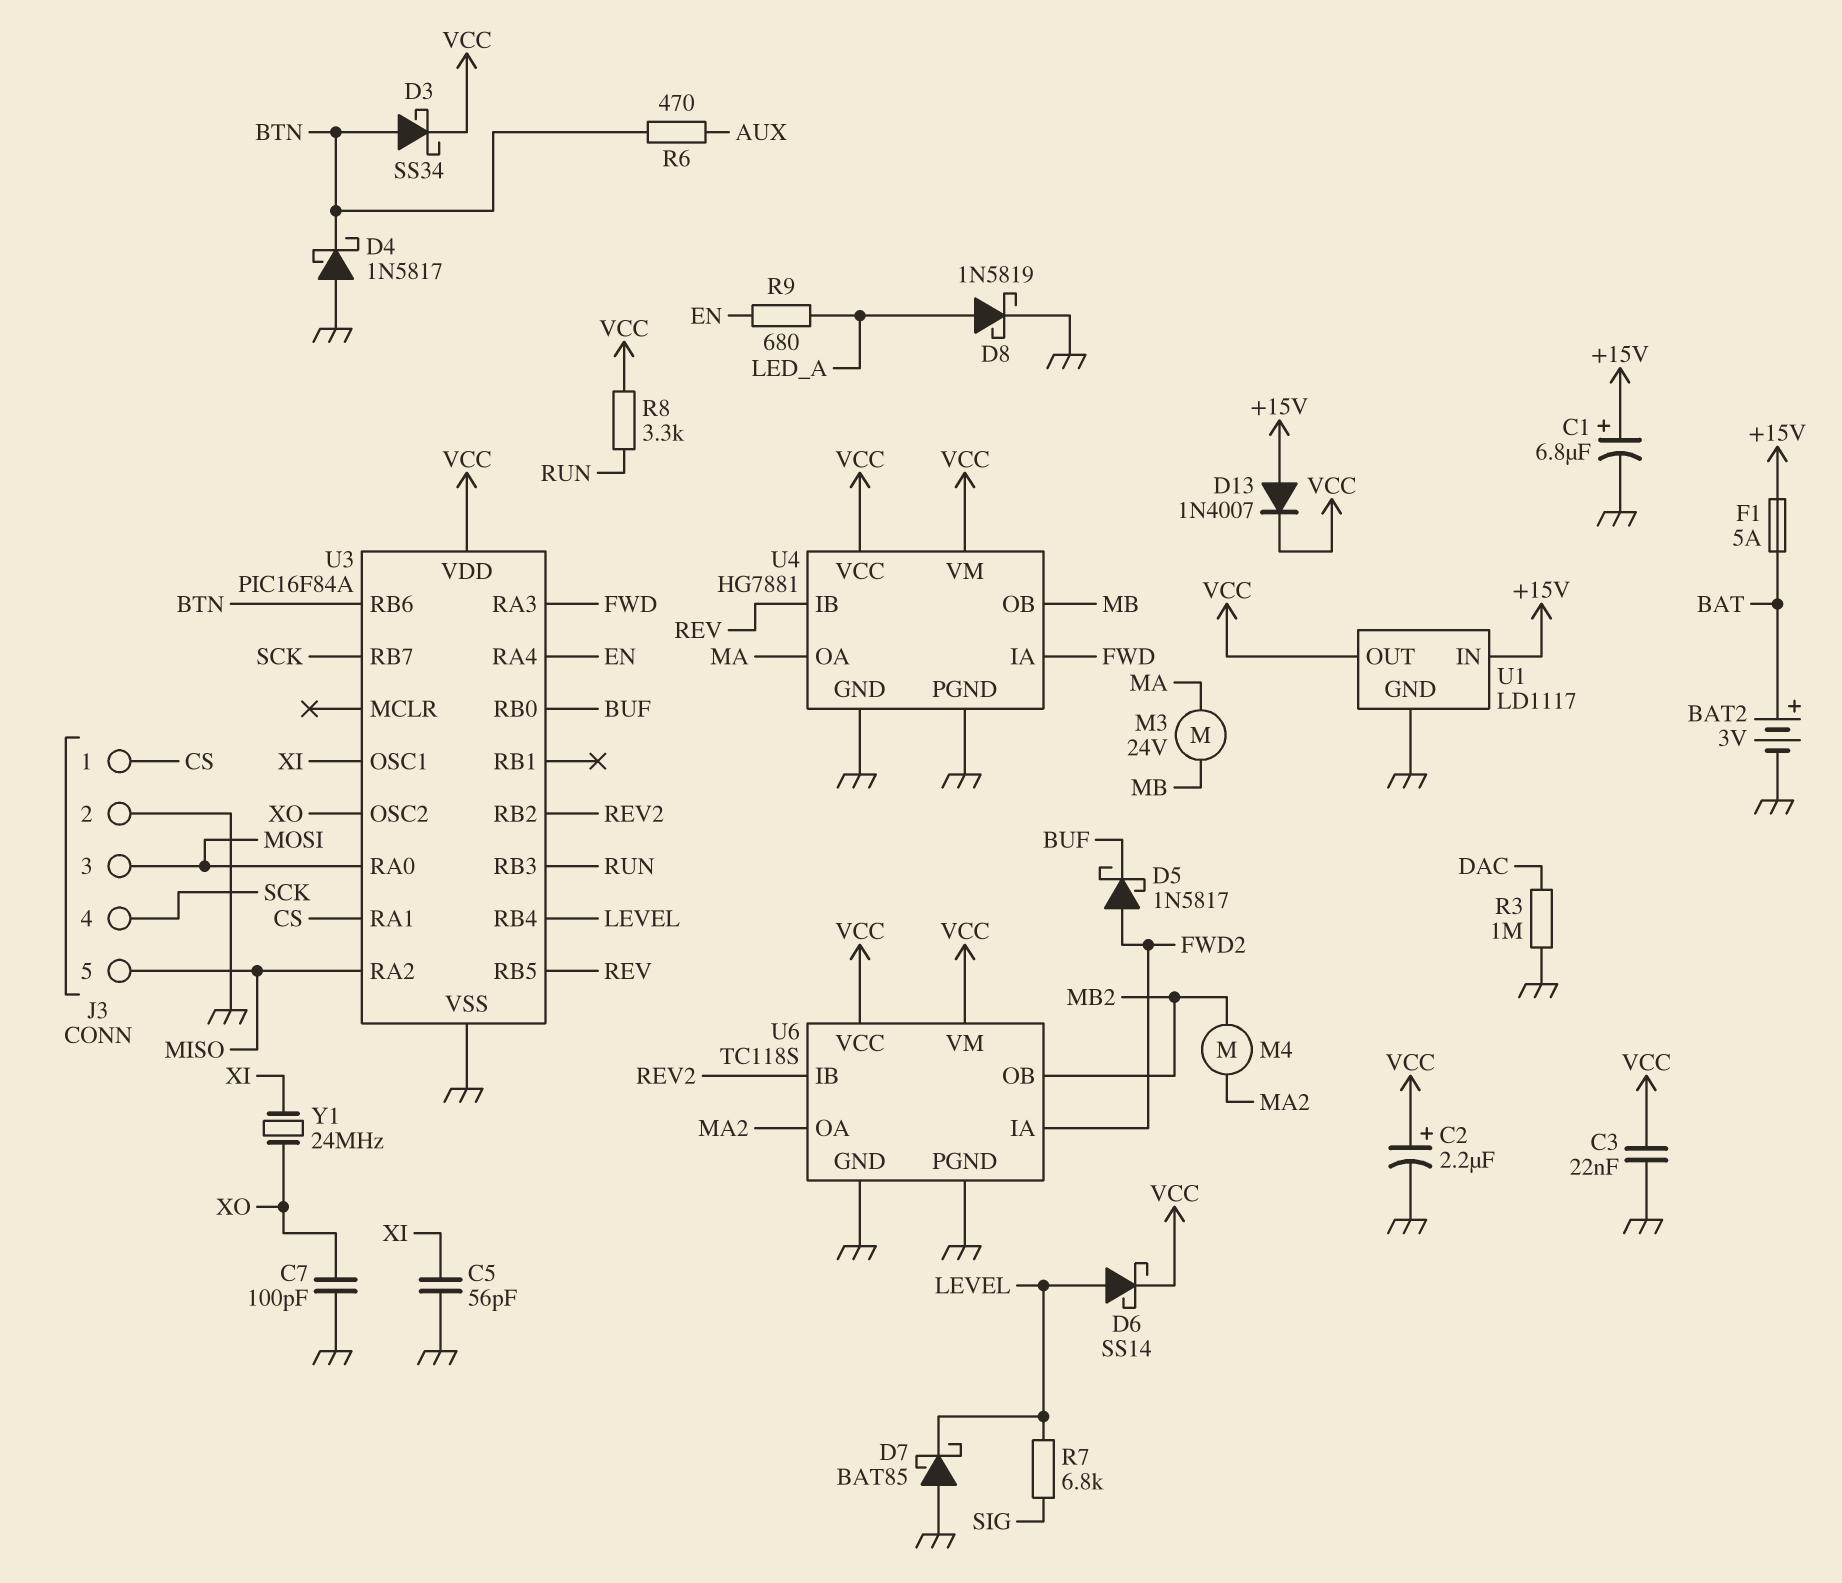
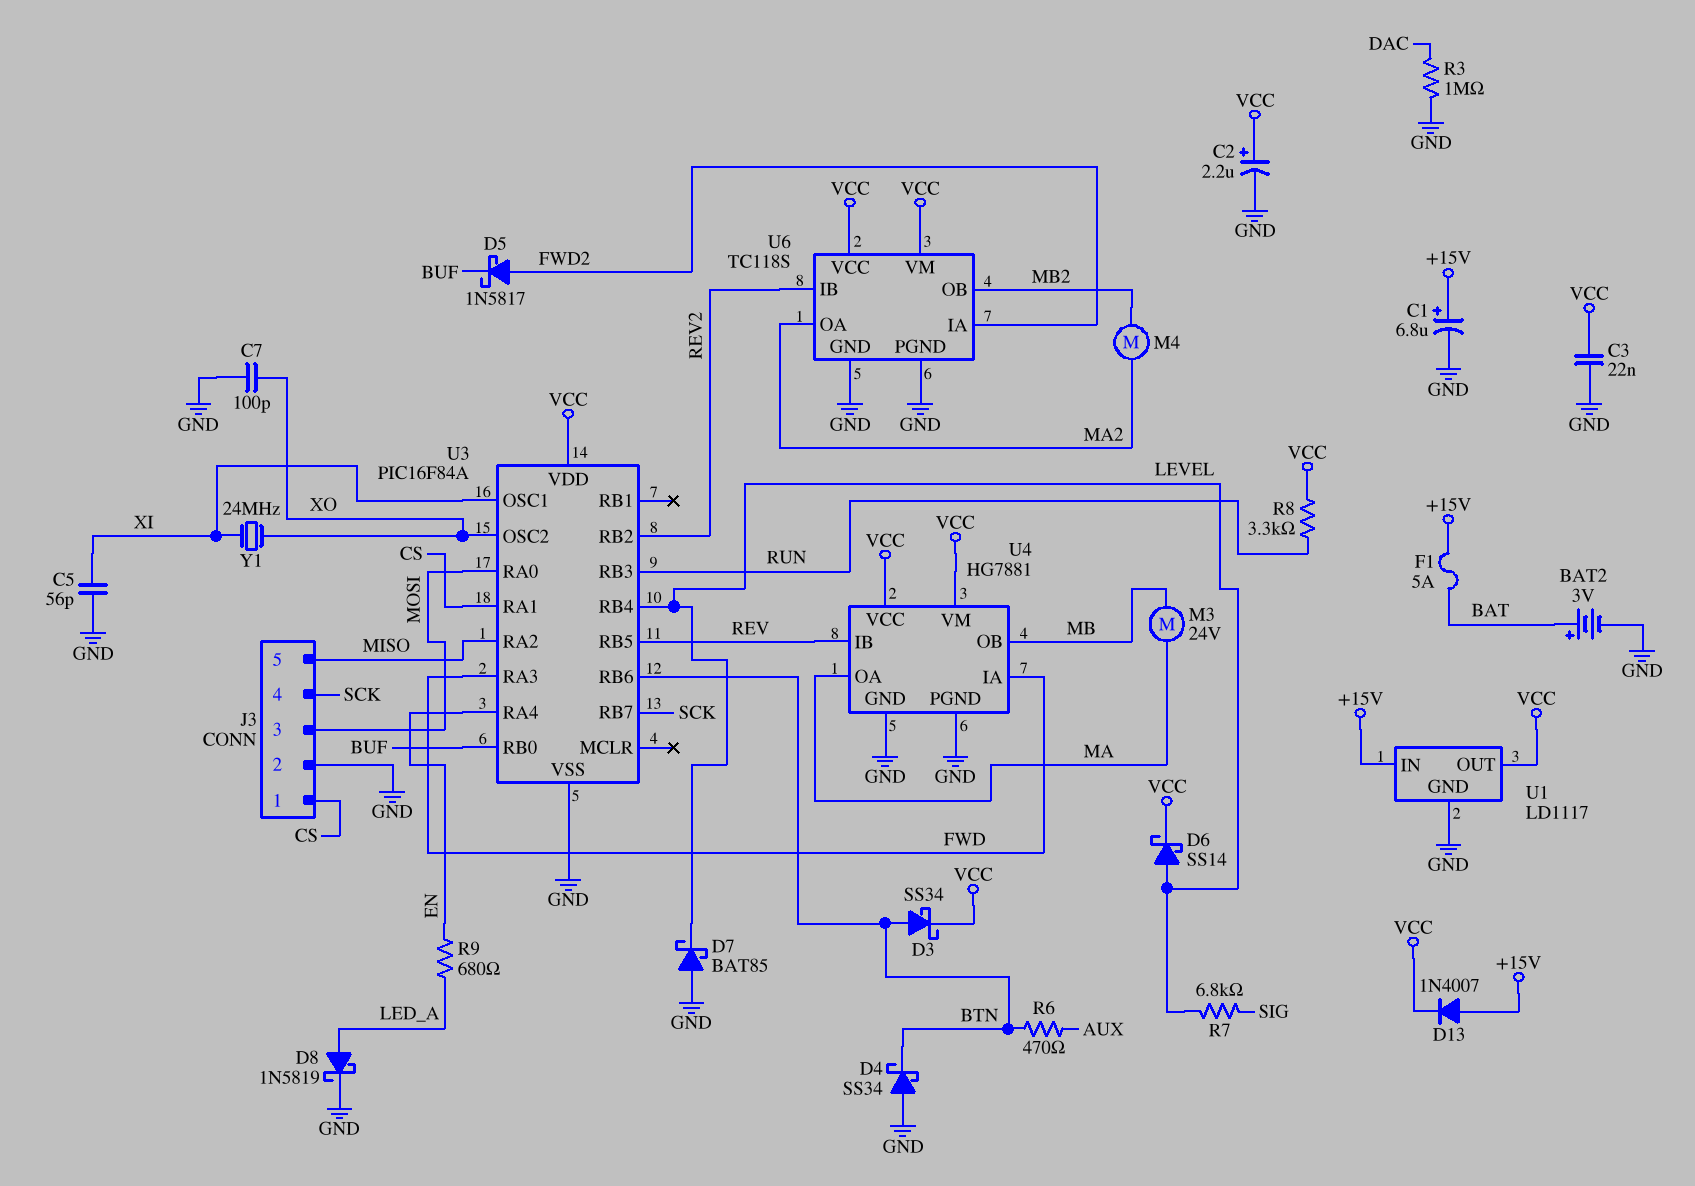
D4: schottky 1N5817 (A GND, K BTN) -> schottky SS34 (A GND, K BTN)

